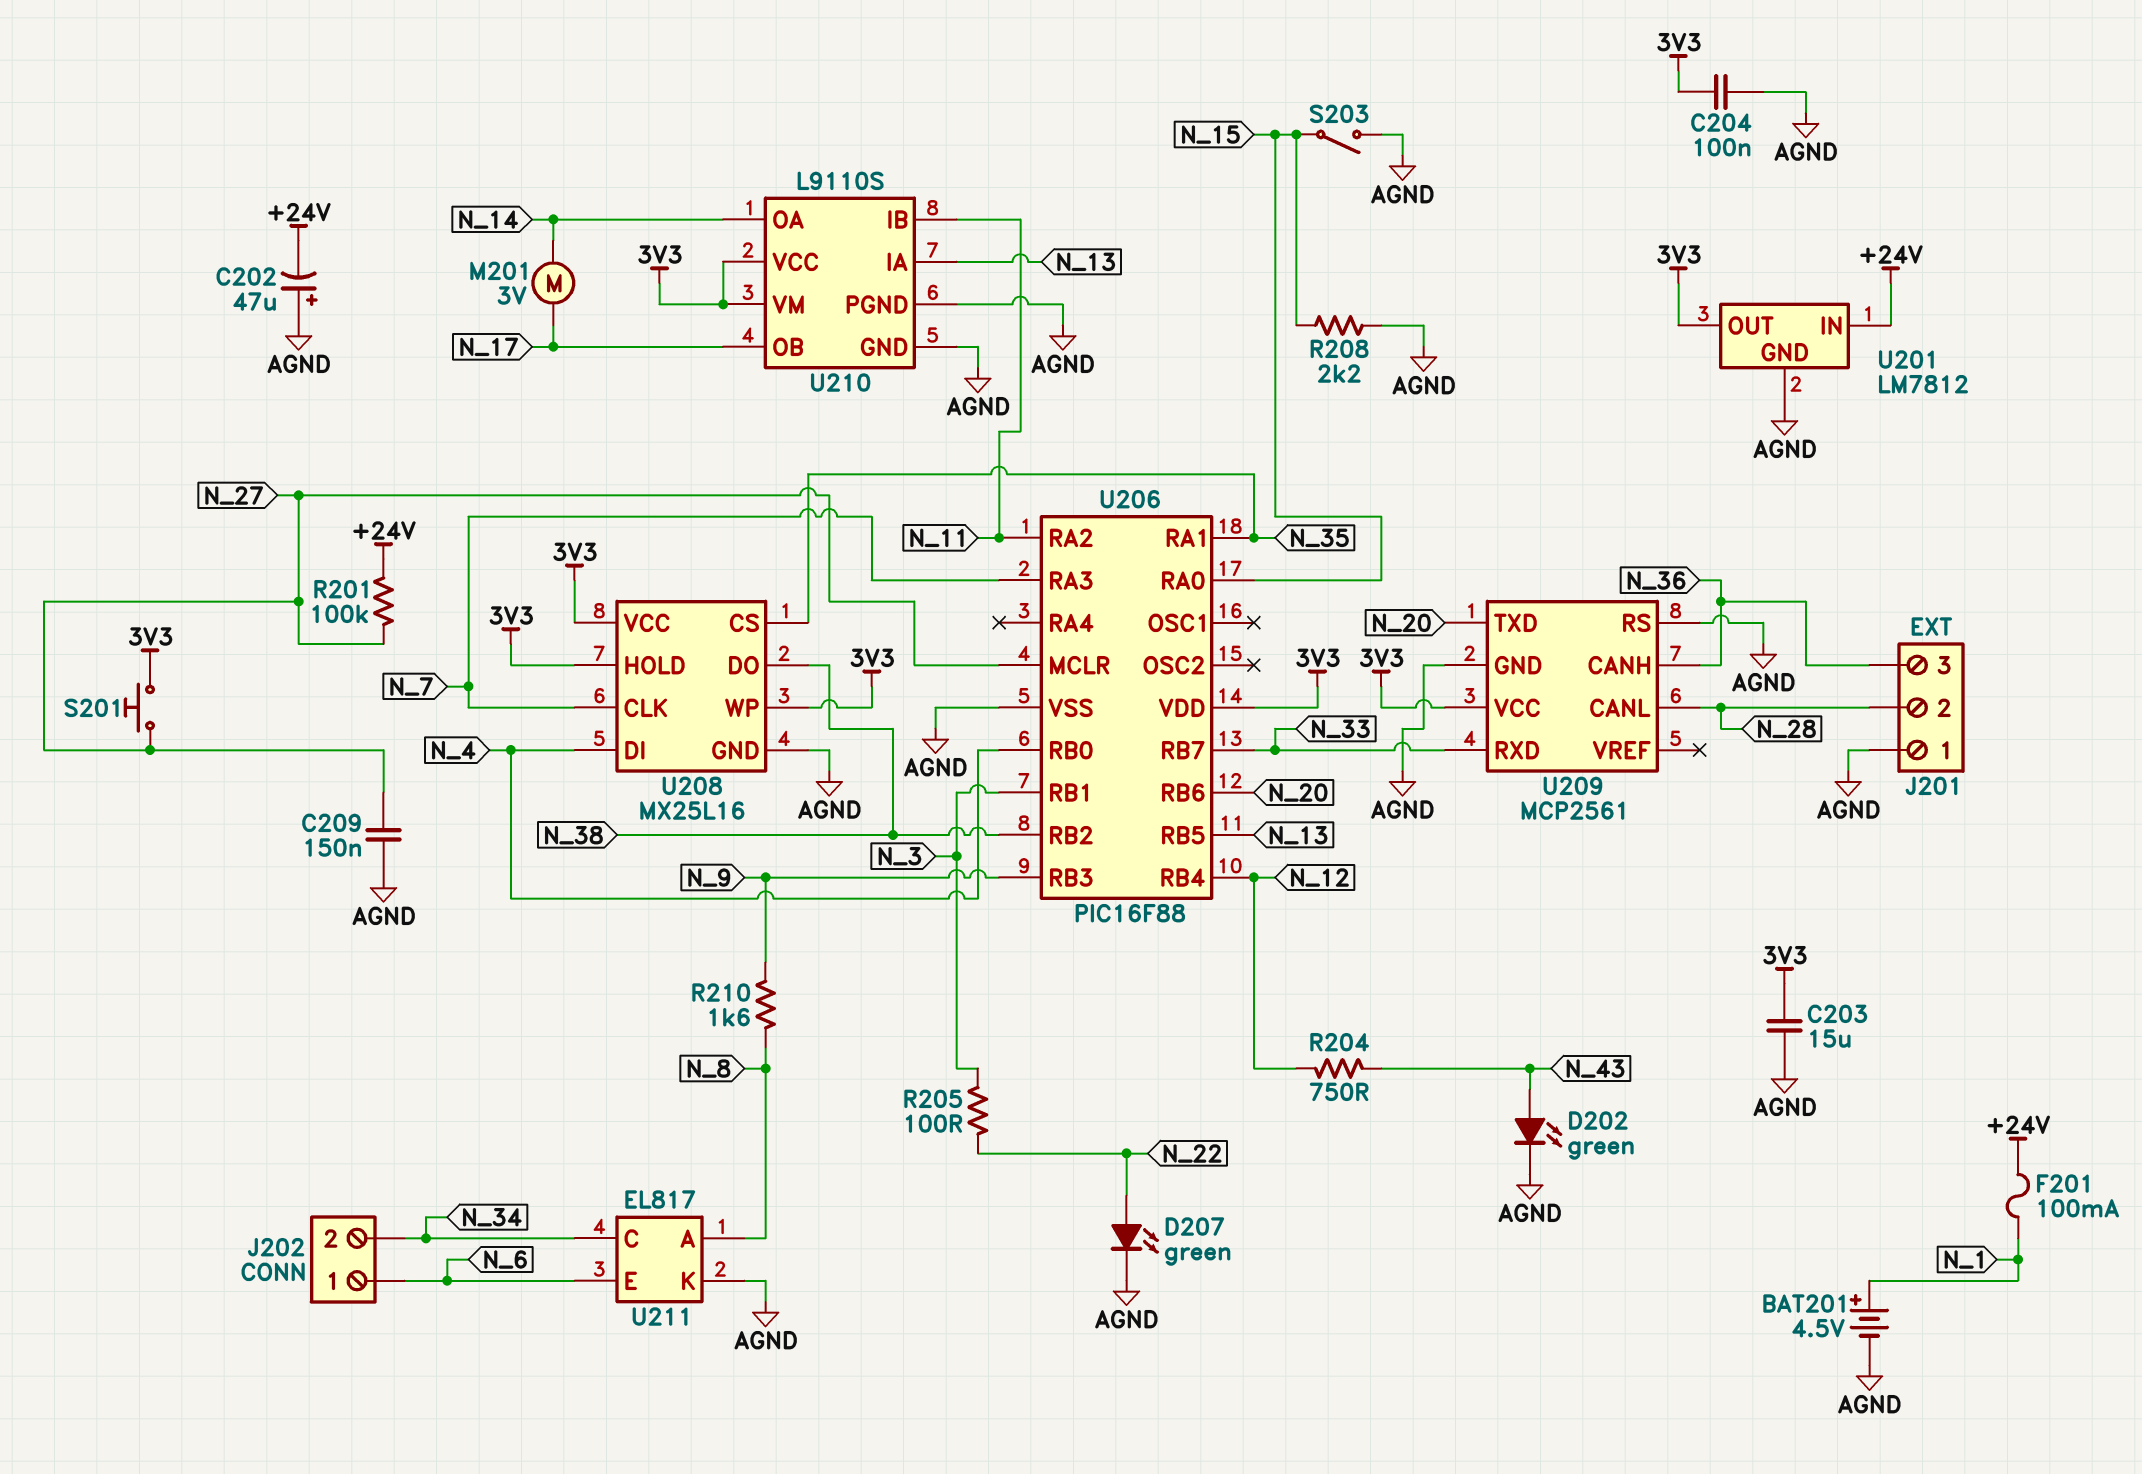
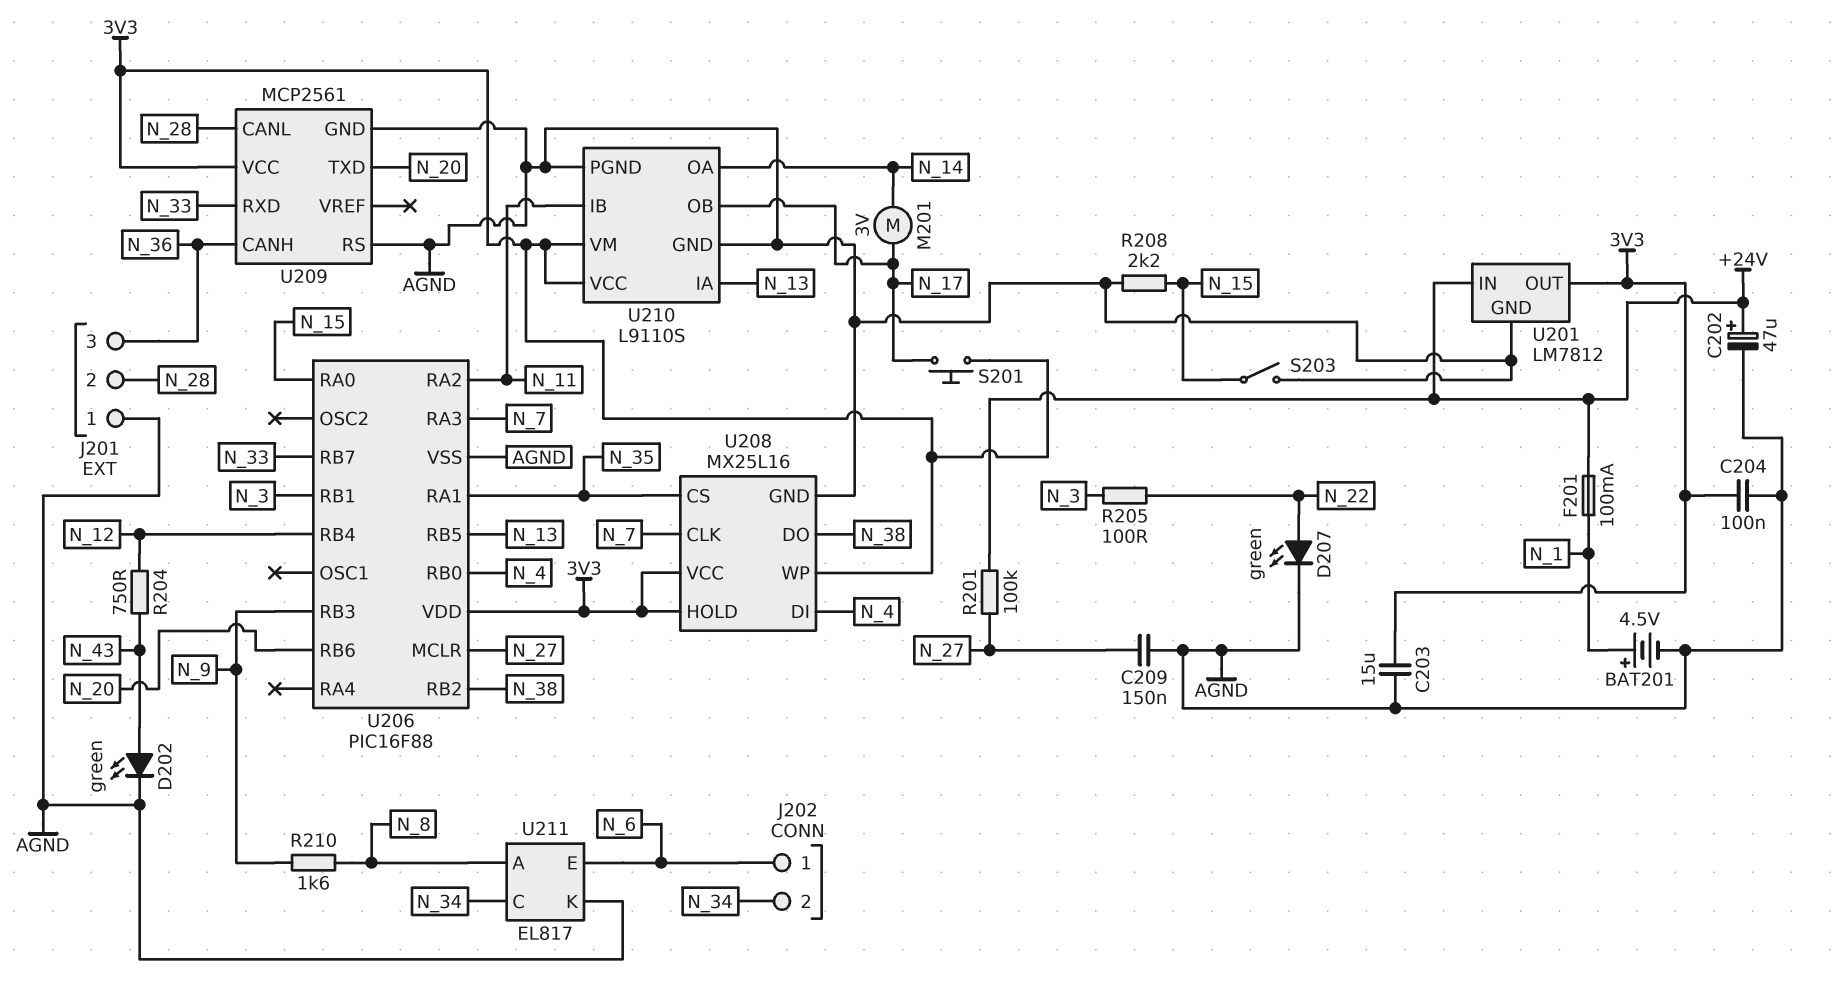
C202: 47uF (plus AGND, minus +24V) -> 47uF (plus +24V, minus AGND)
S201: button (3V3, N_27) -> button (3V3, N_17)

